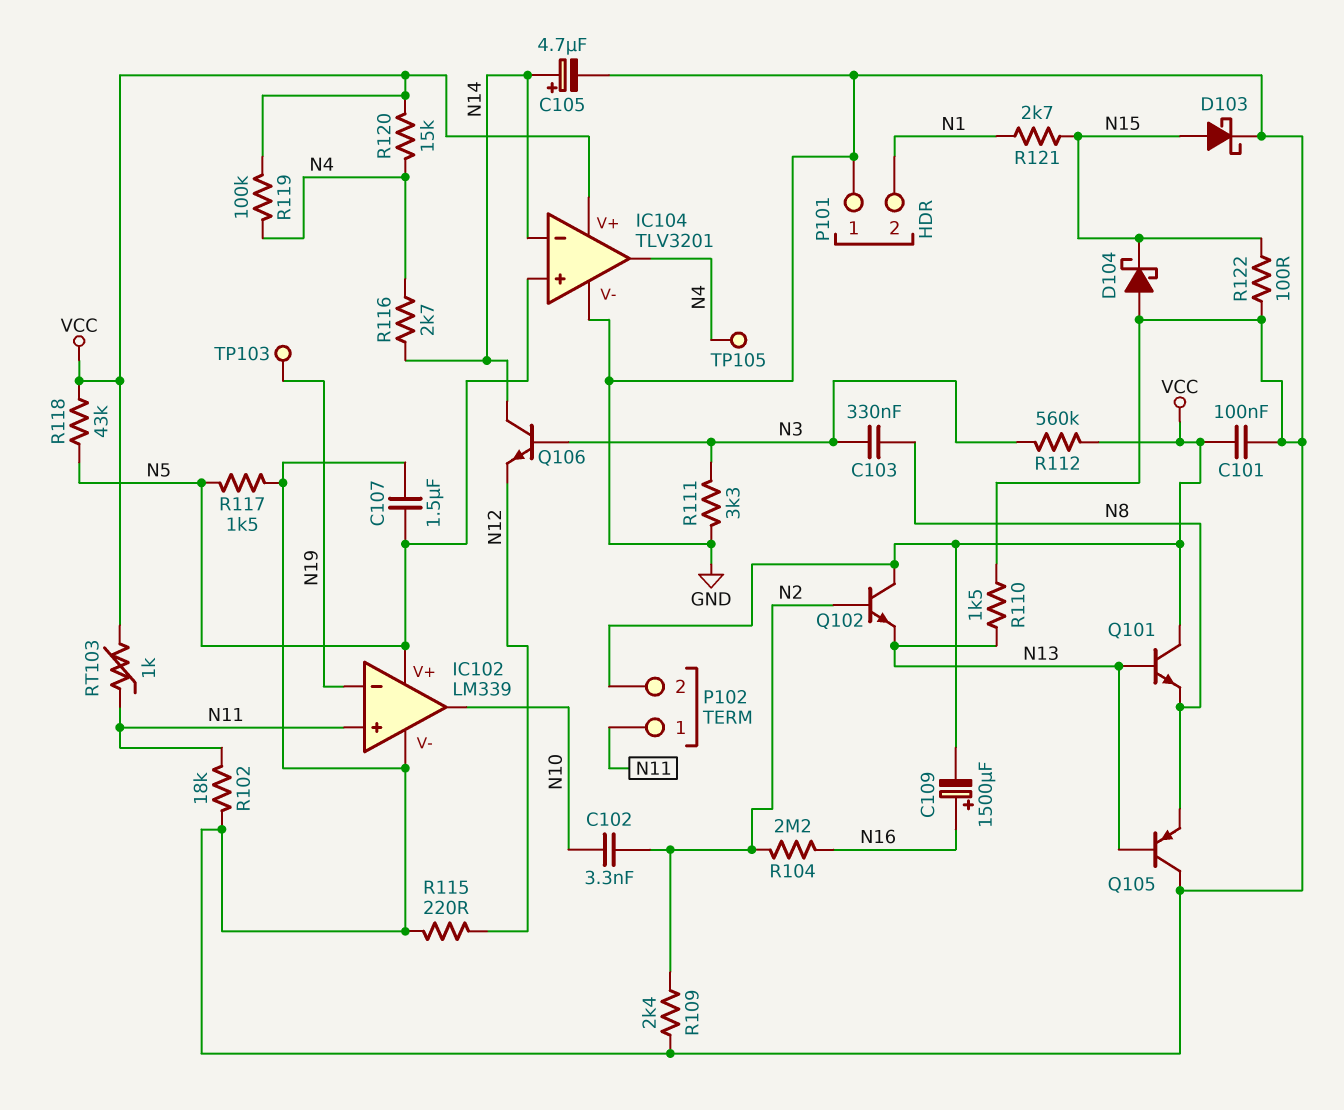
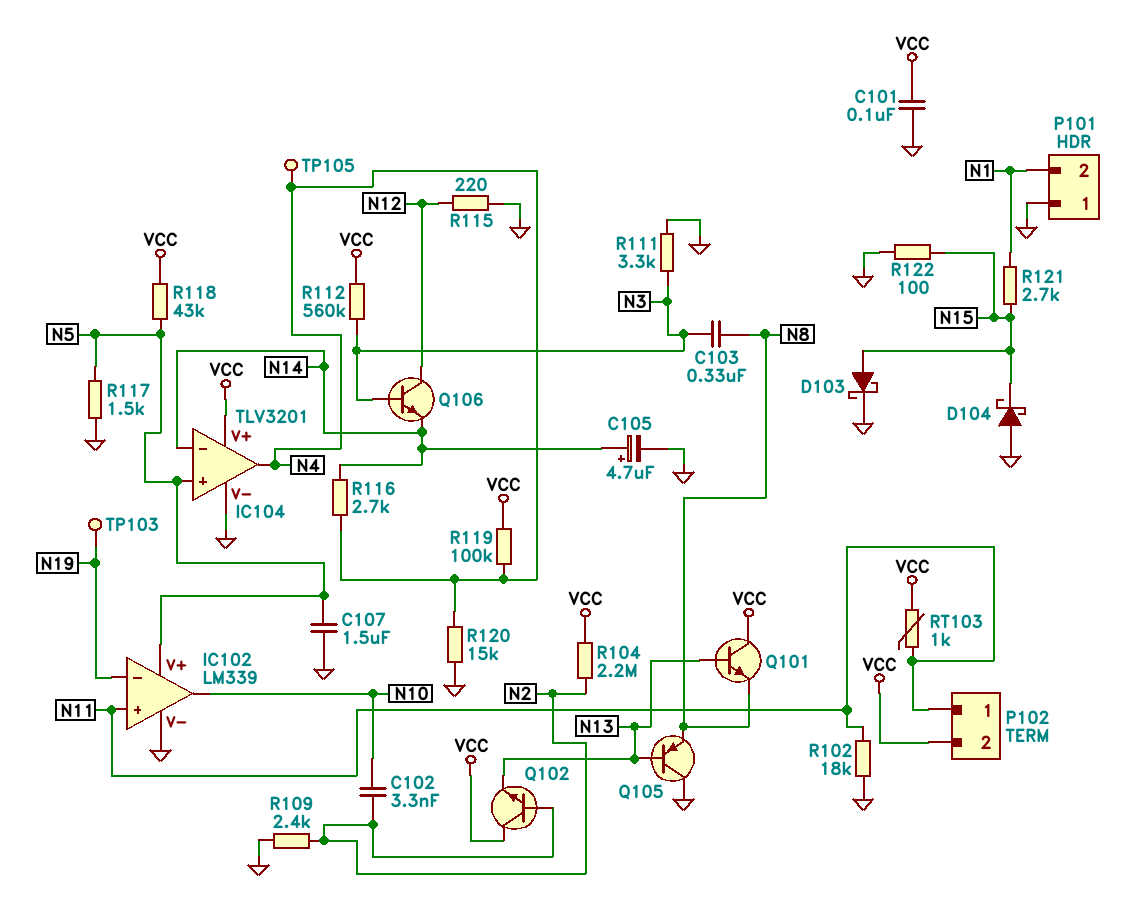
C109: 1500uF (plus N16, minus VCC) -> none
Q106: NPN (B N3, C N14, E N12) -> NPN (B N3, C N12, E N14)
R104: 2.2M (N2, N16) -> 2.2M (N2, VCC)
R110: 1.5k (GND, N13) -> none
R120: 15k (N4, VCC) -> 15k (GND, N4)

